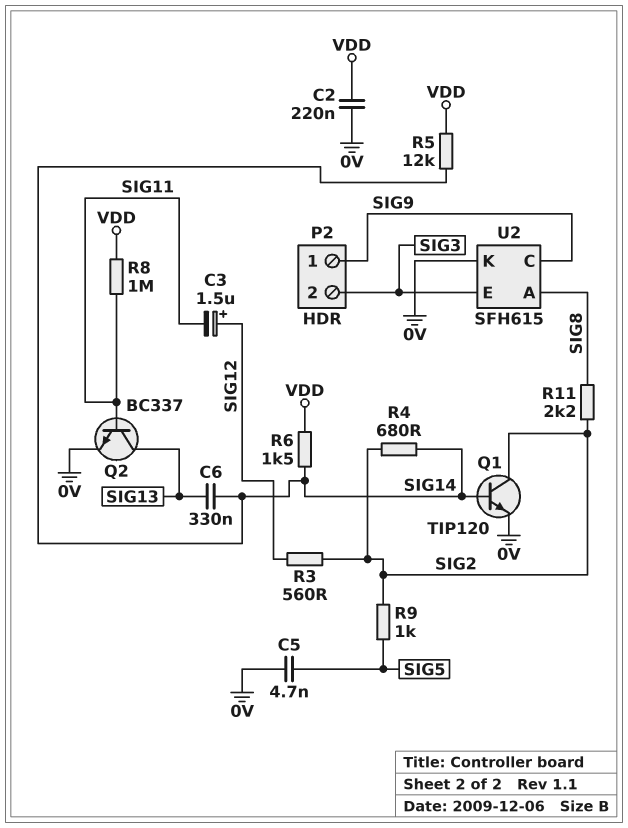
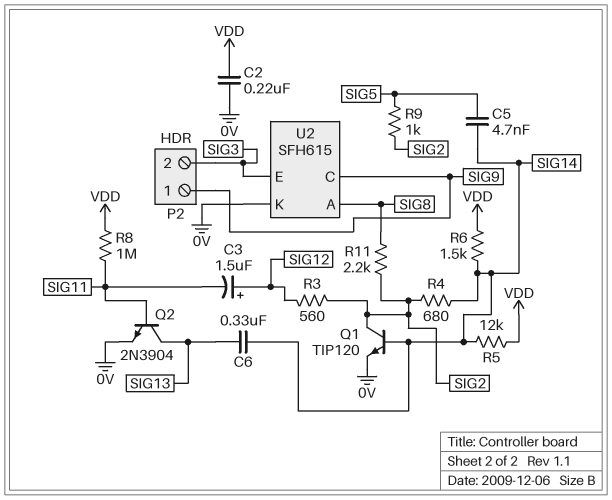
C5: 4.7nF (0V, SIG5) -> 4.7nF (SIG5, SIG14)
Q2: NPN BC337 (B SIG11, C SIG13, E 0V) -> NPN 2N3904 (B SIG11, C SIG13, E 0V)

